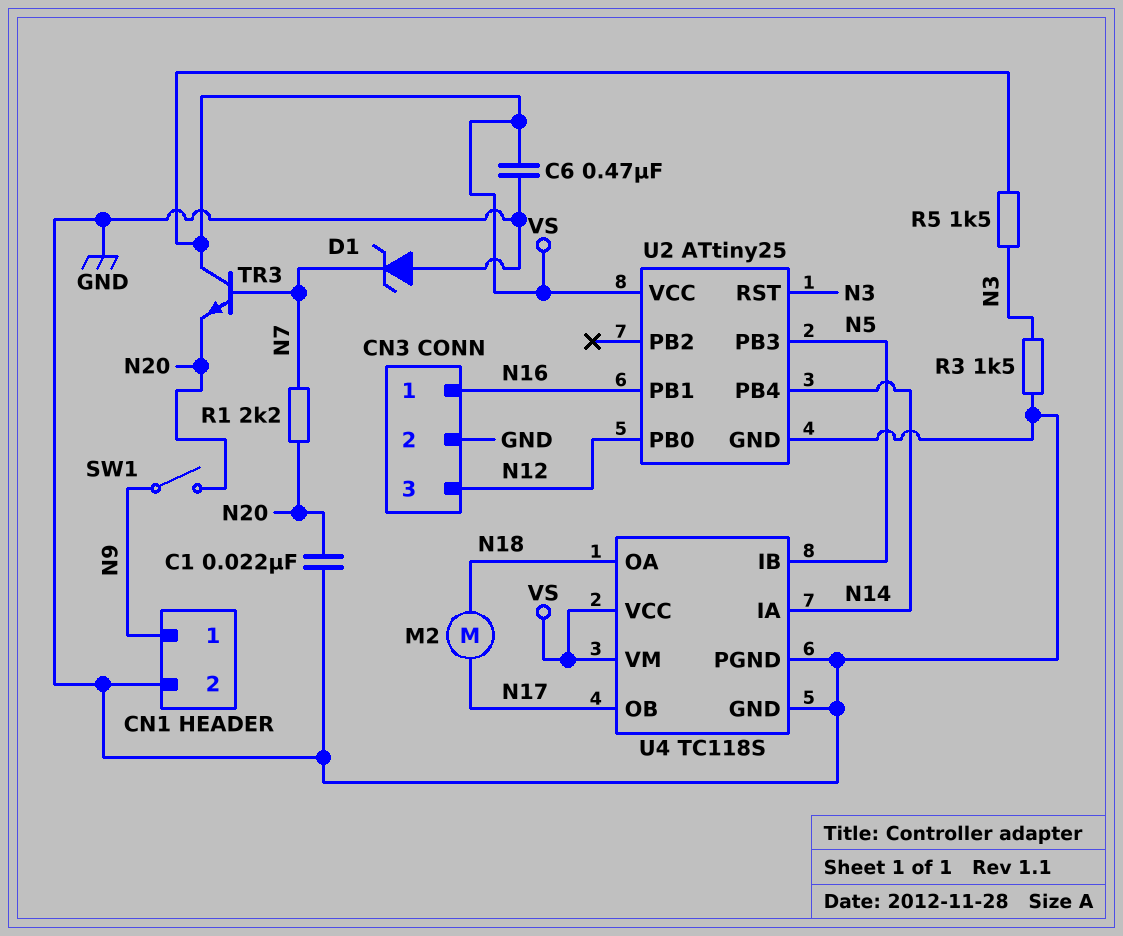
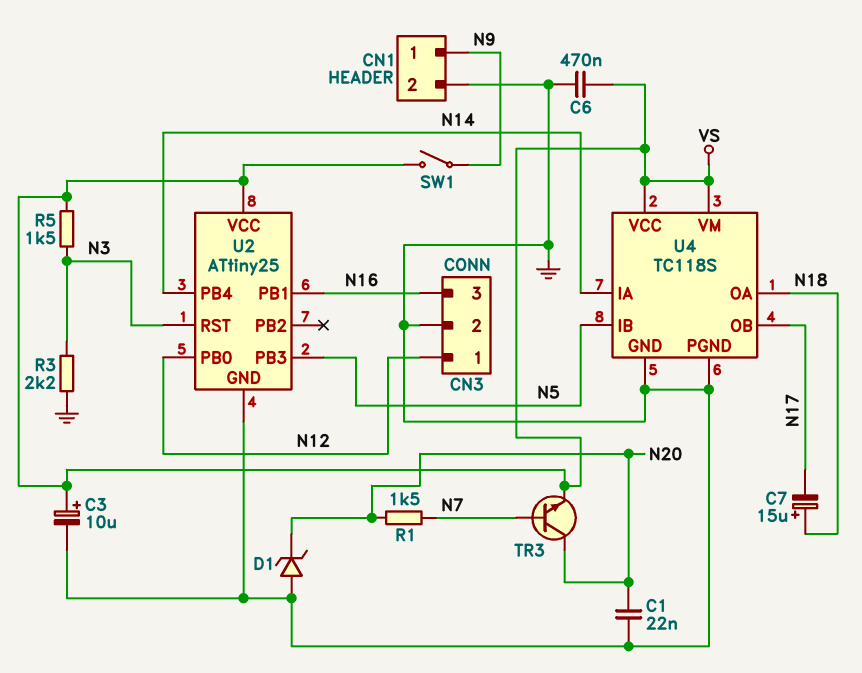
C3: none -> 10uF (plus VS, minus GND)
C7: none -> 15uF (plus N18, minus N17)
CN3 pin 1: N16 -> N12
CN3 pin 3: N12 -> N16
D1: zener (A GND, K N7) -> zener (A GND, K N20)
M2: motor (N17, N18) -> none
R1: 2.2k (N7, N20) -> 1.5k (N7, N20)
R3: 1.5k (GND, N3) -> 2.2k (GND, N3)
SW1: switch (N9, N20) -> switch (N9, VS)
TR3: NPN (B N7, C VS, E N20) -> NPN (B N7, C N20, E VS)

